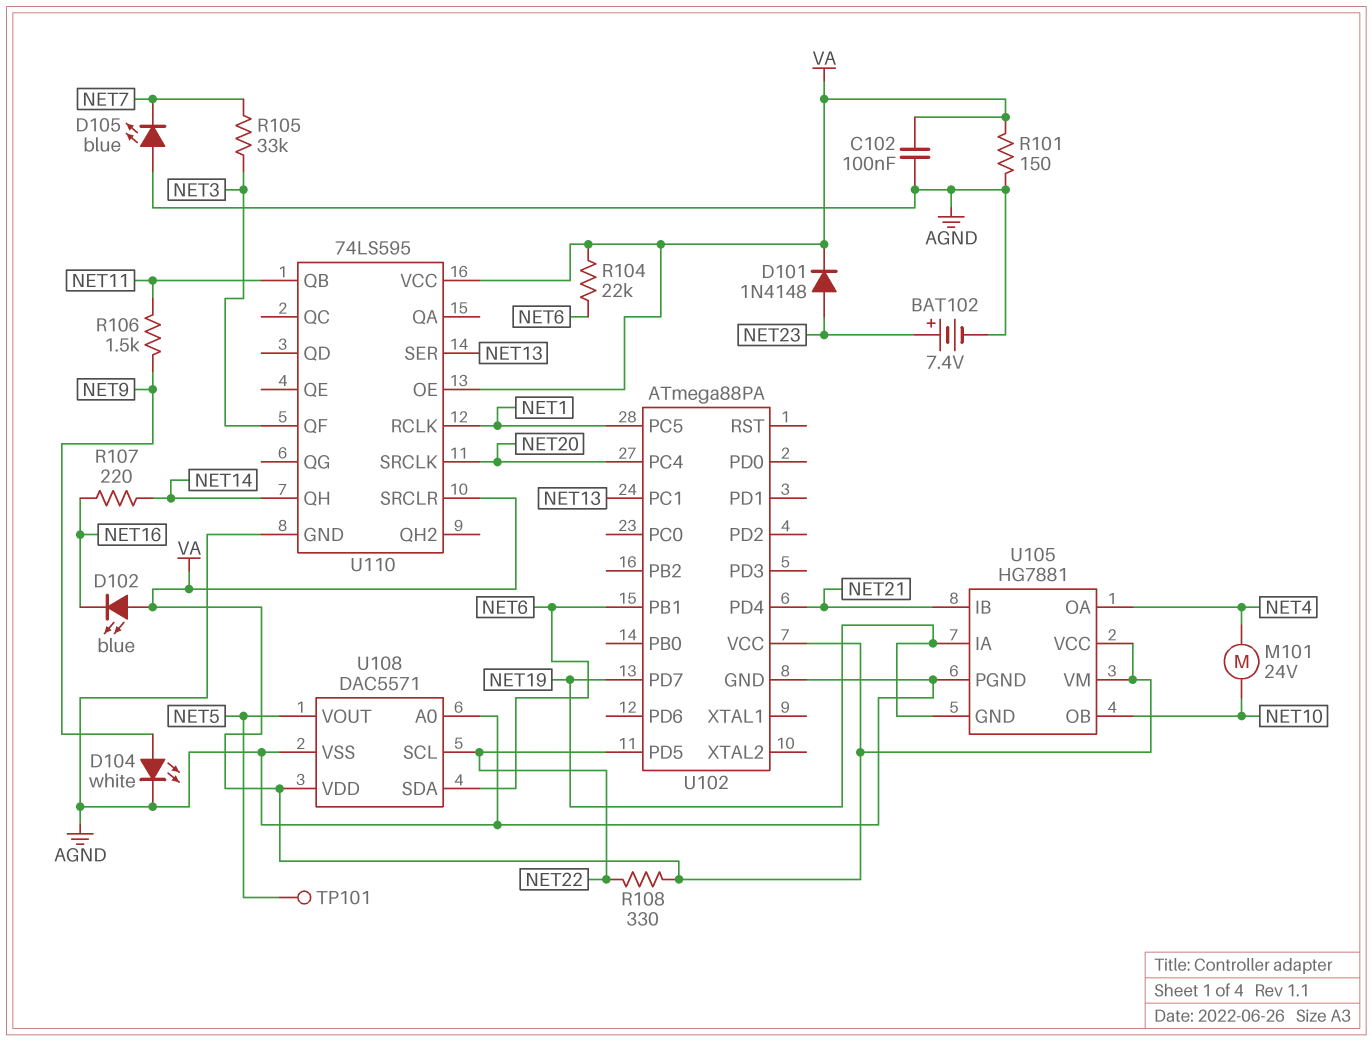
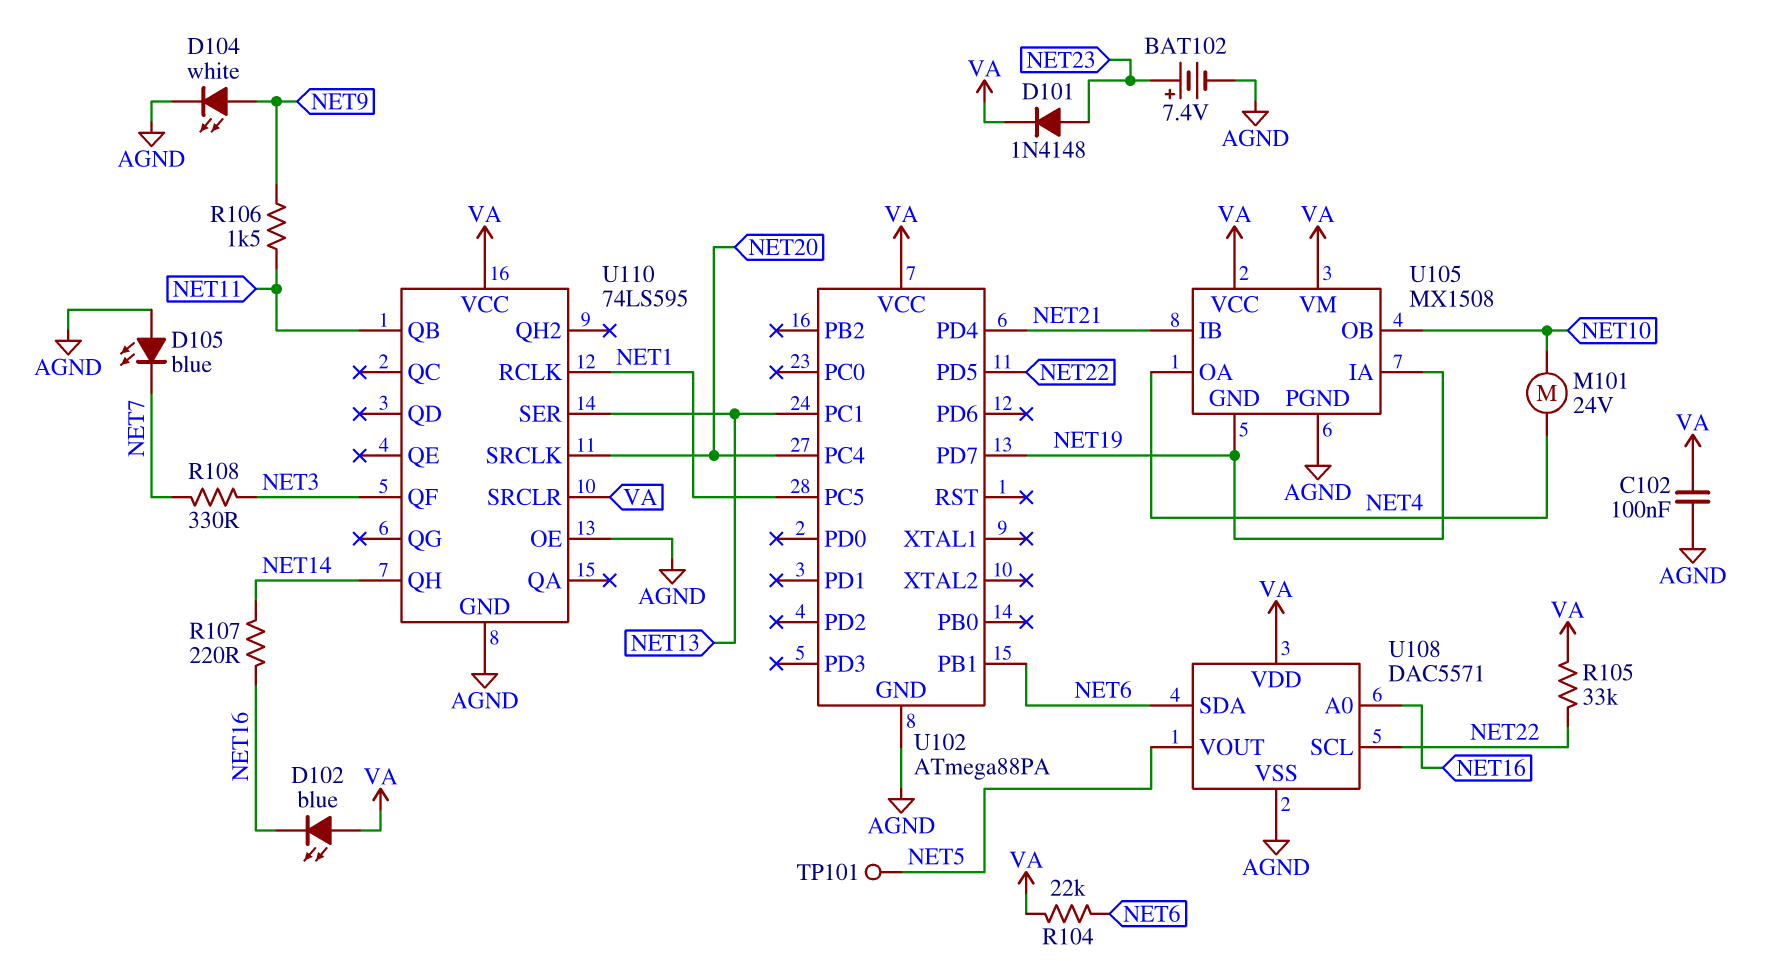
R101: 150 (AGND, VA) -> none
R105: 33k (NET3, NET7) -> 33k (NET22, VA)
R108: 330 (NET22, VA) -> 330 (NET3, NET7)
U105: HG7881 -> MX1508
U108 pin A0: AGND -> NET16
U110 pin OE: VA -> AGND

